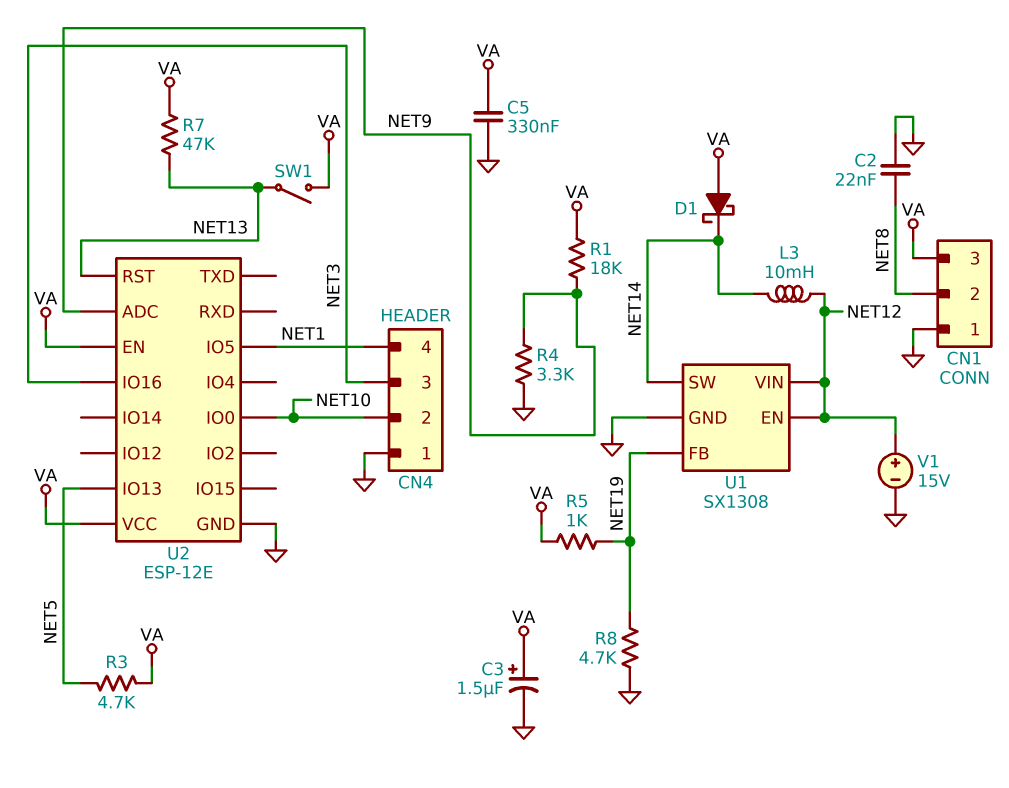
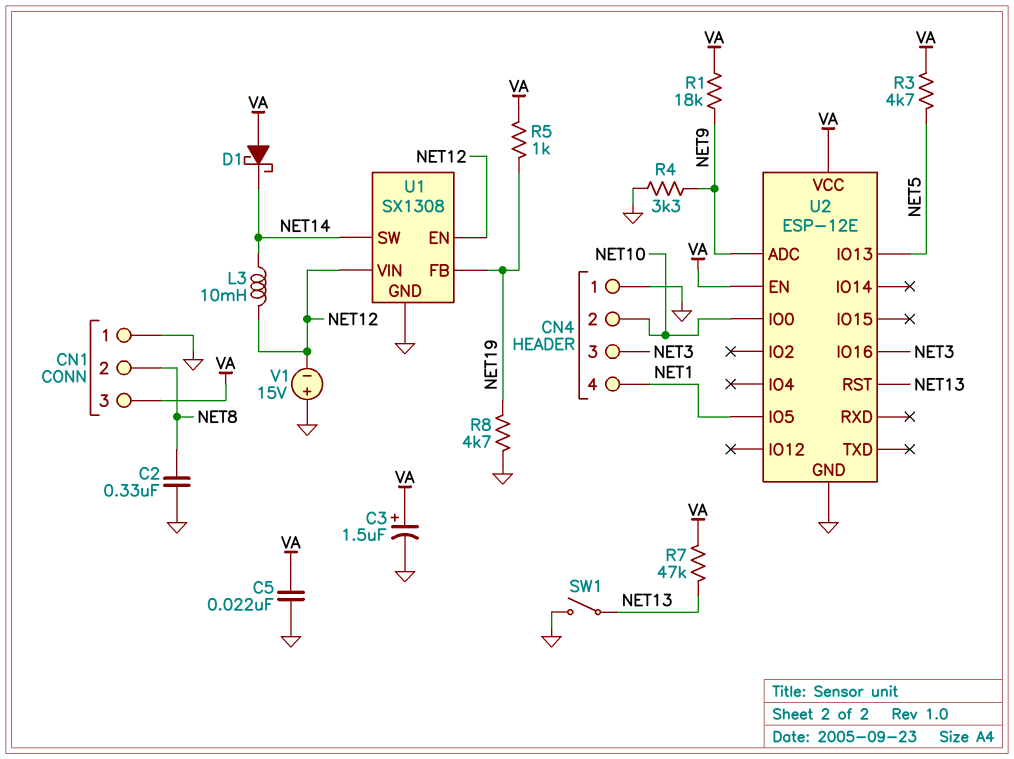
C2: 22nF (GND, NET8) -> 330nF (GND, NET8)
C5: 330nF (GND, VA) -> 22nF (GND, VA)
SW1: switch (NET13, VA) -> switch (GND, NET13)
V1: 15V (plus NET12, minus GND) -> 15V (plus GND, minus NET12)

